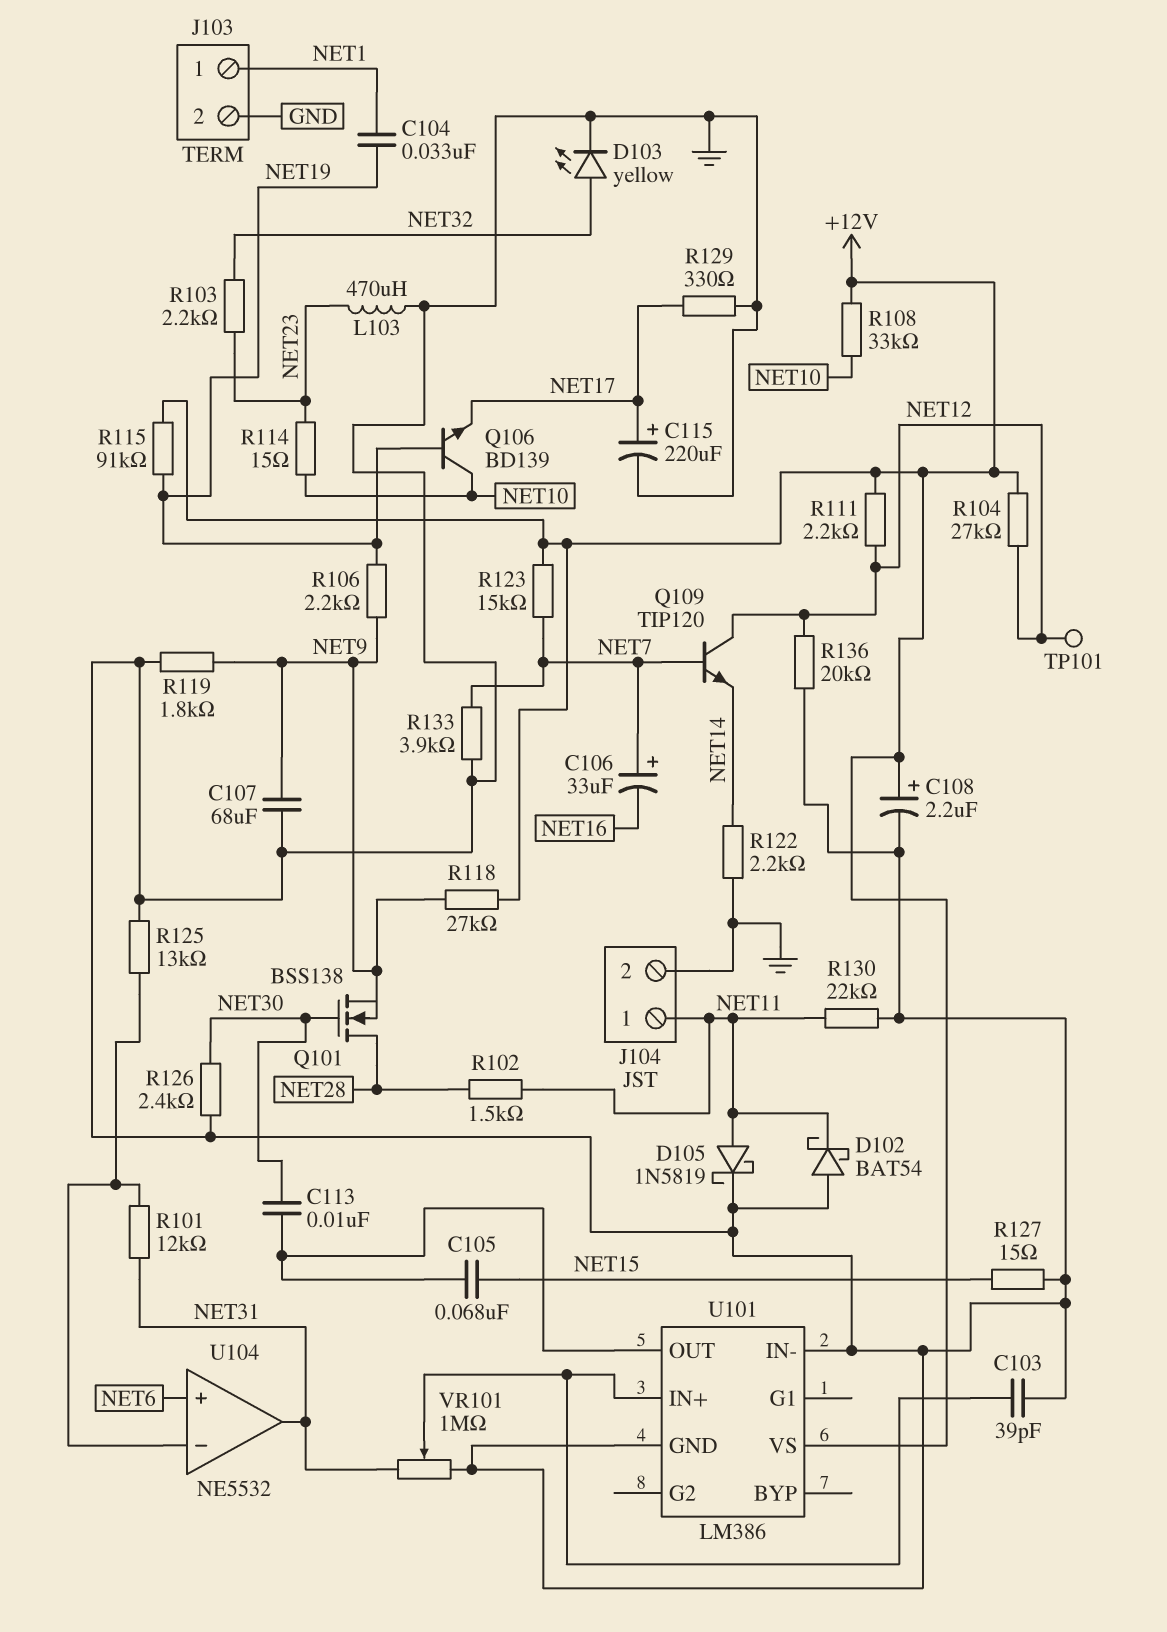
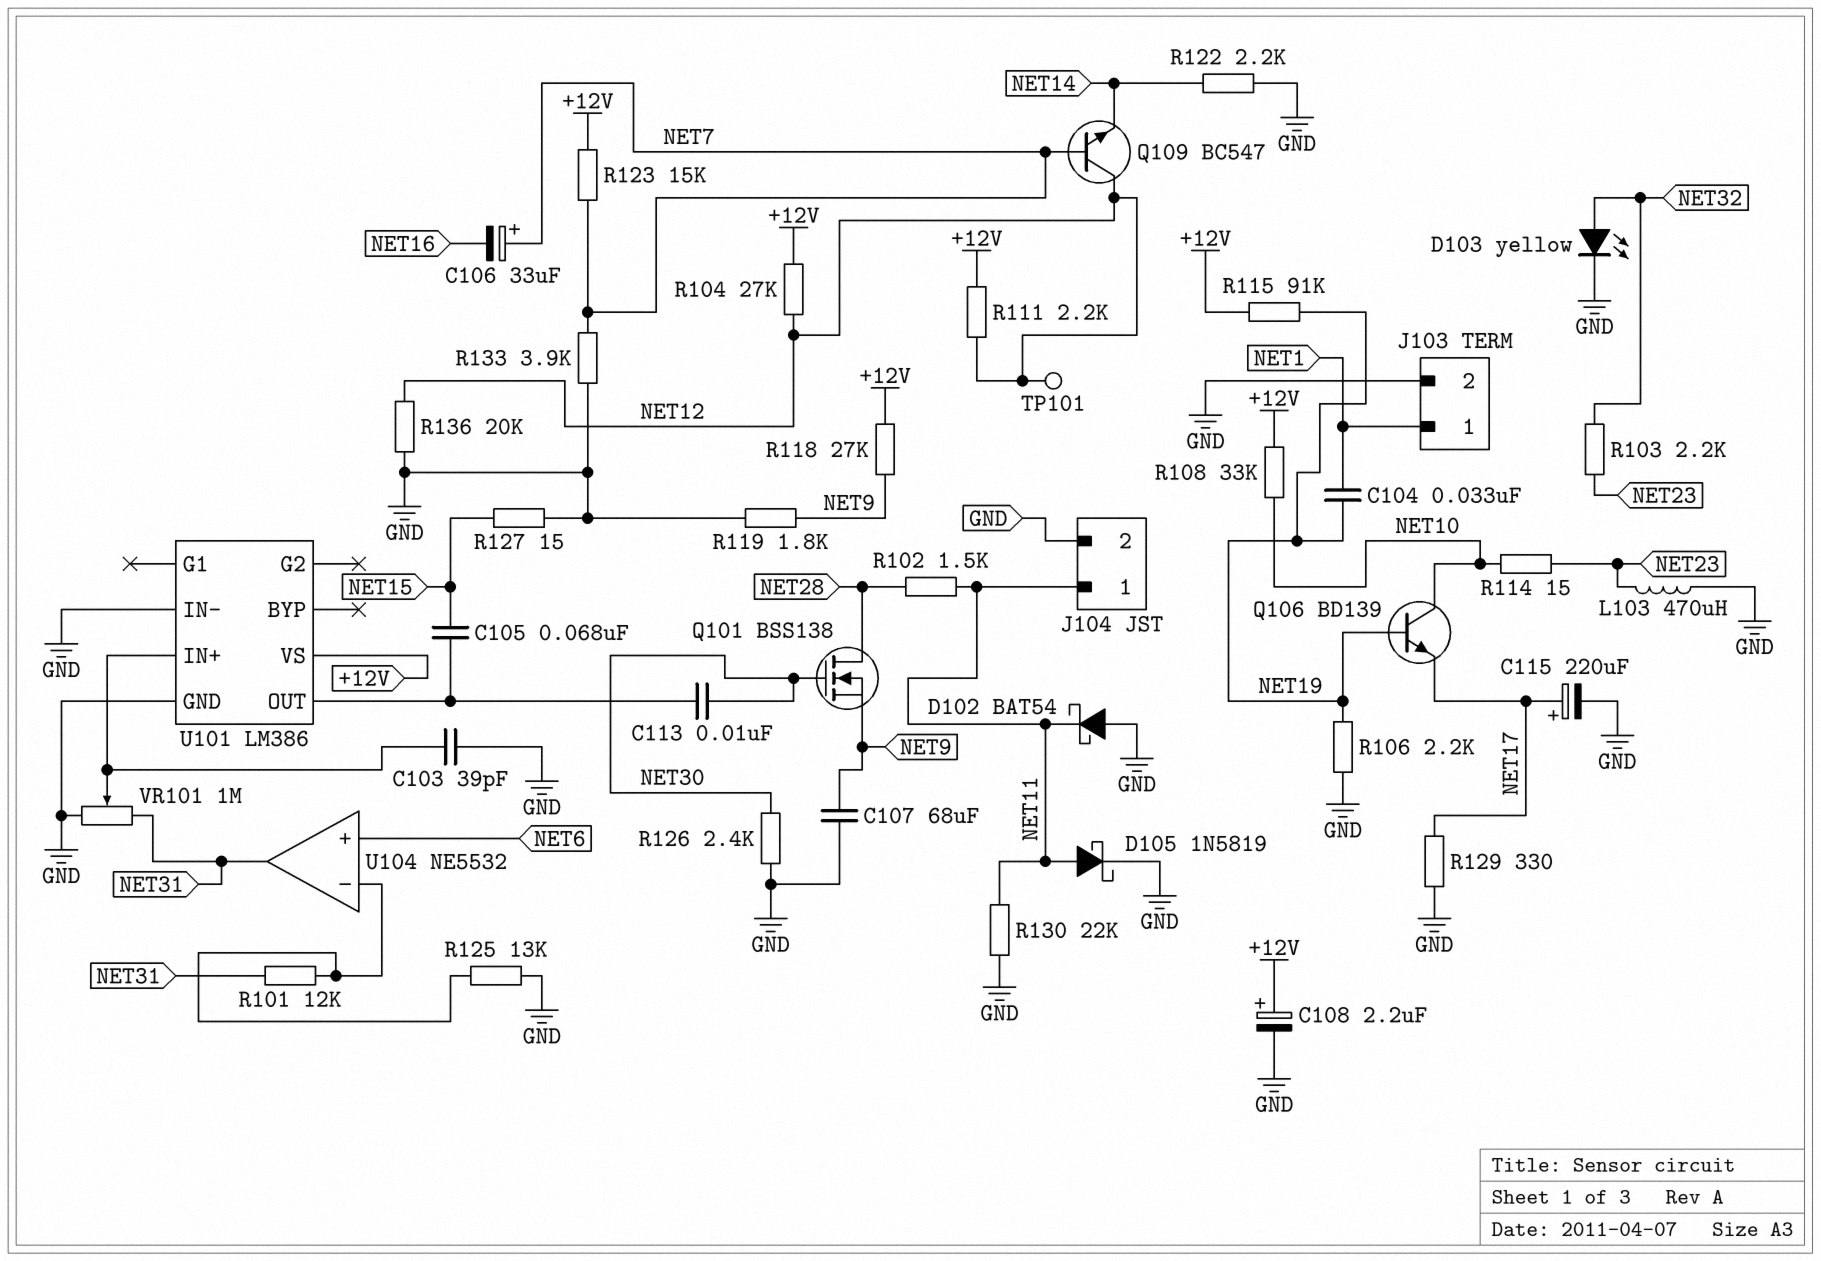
Q109: NPN TIP120 (B NET7, C NET12, E NET14) -> NPN BC547 (B NET7, C NET12, E NET14)
R106: 2.2k (NET9, NET19) -> 2.2k (GND, NET19)

